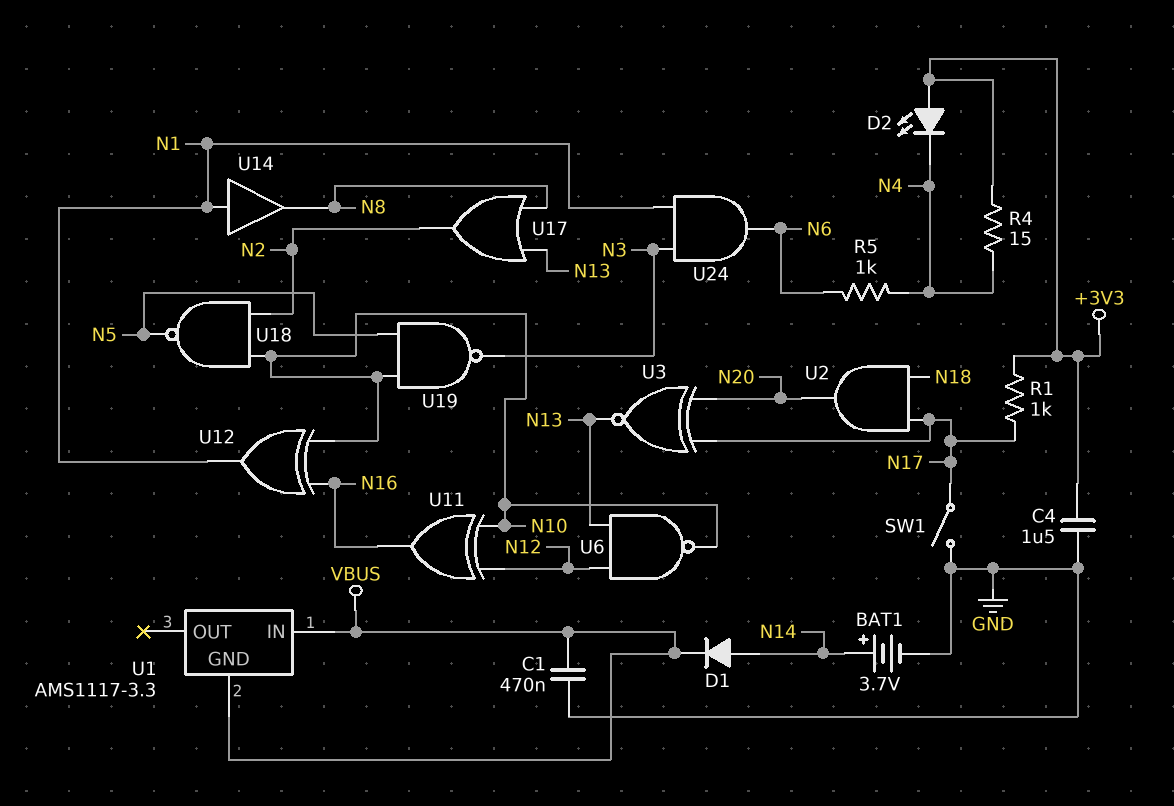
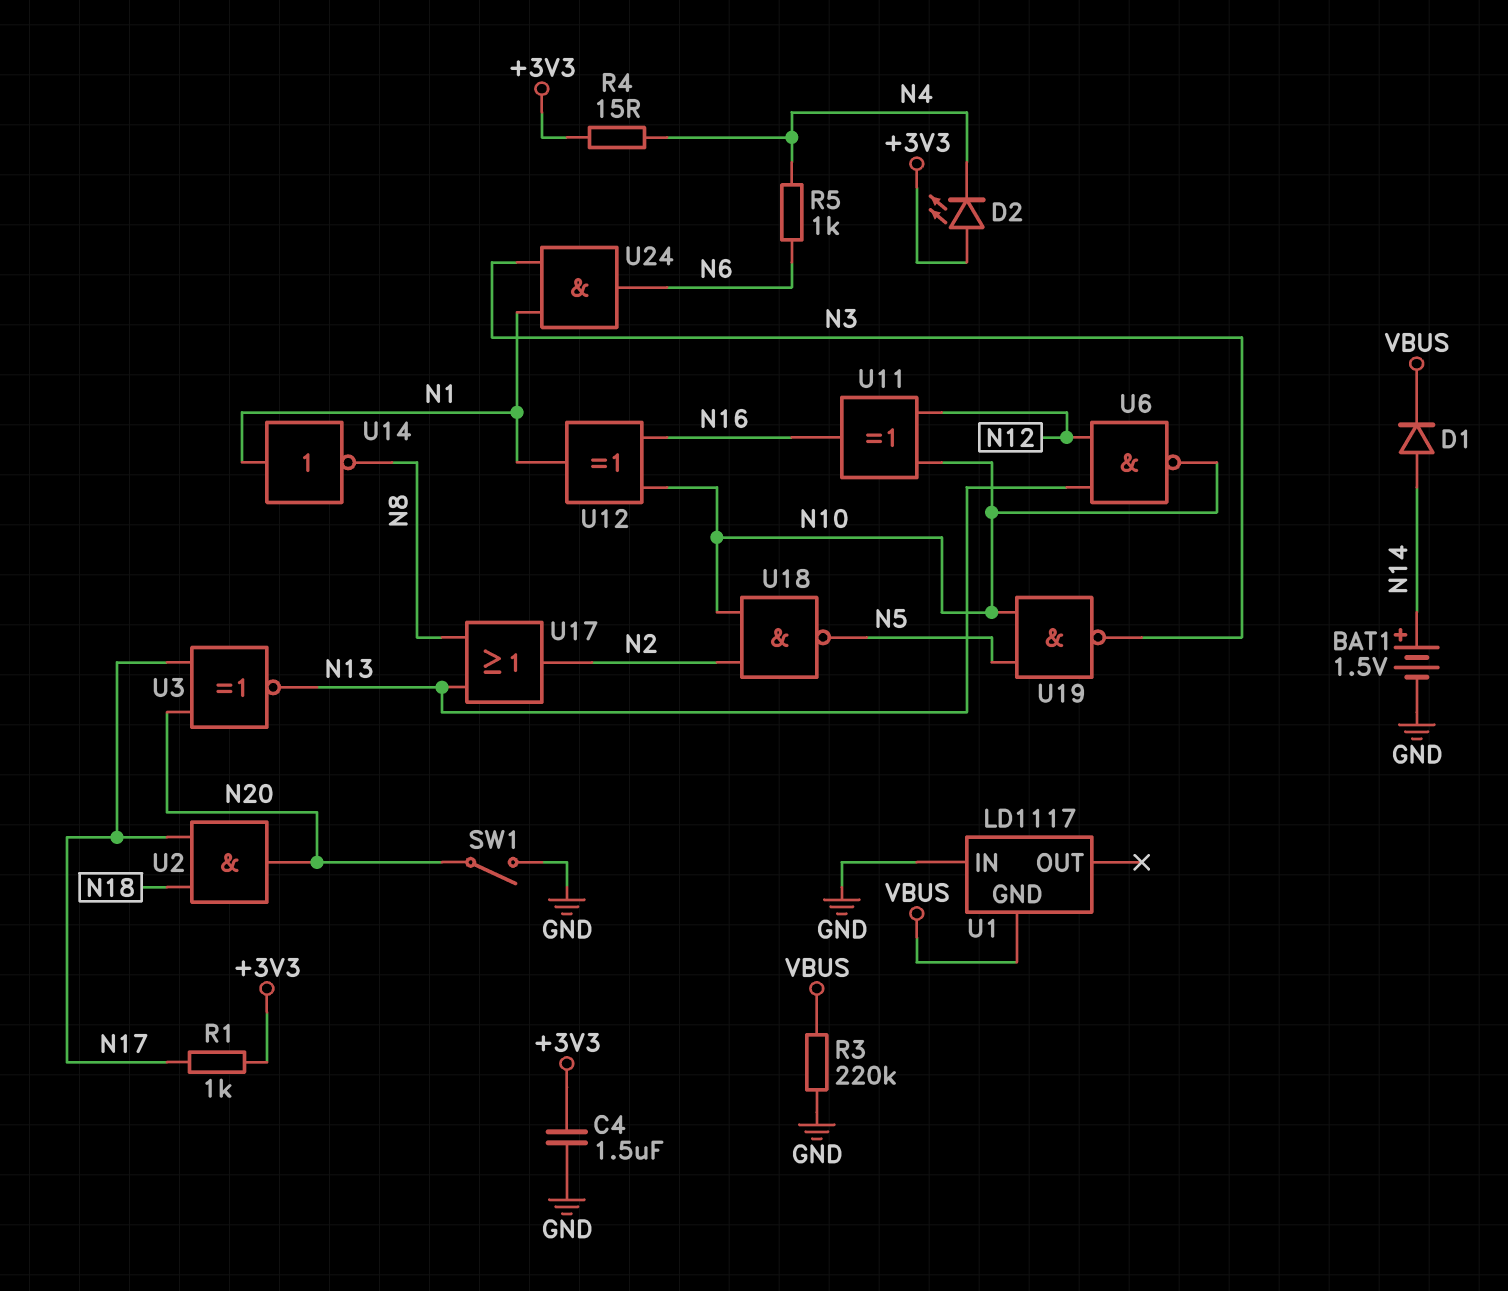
BAT1: 3.7V (plus N14, minus GND) -> 1.5V (plus N14, minus GND)
C1: 470nF (GND, VBUS) -> none
R3: none -> 220k (GND, VBUS)
SW1: switch (GND, N17) -> switch (GND, N20)
U1: AMS1117-3.3 -> LD1117
U1 pin IN: VBUS -> GND
U14: buffer (in N1, out N8) -> NOT (in N1, out N8)

